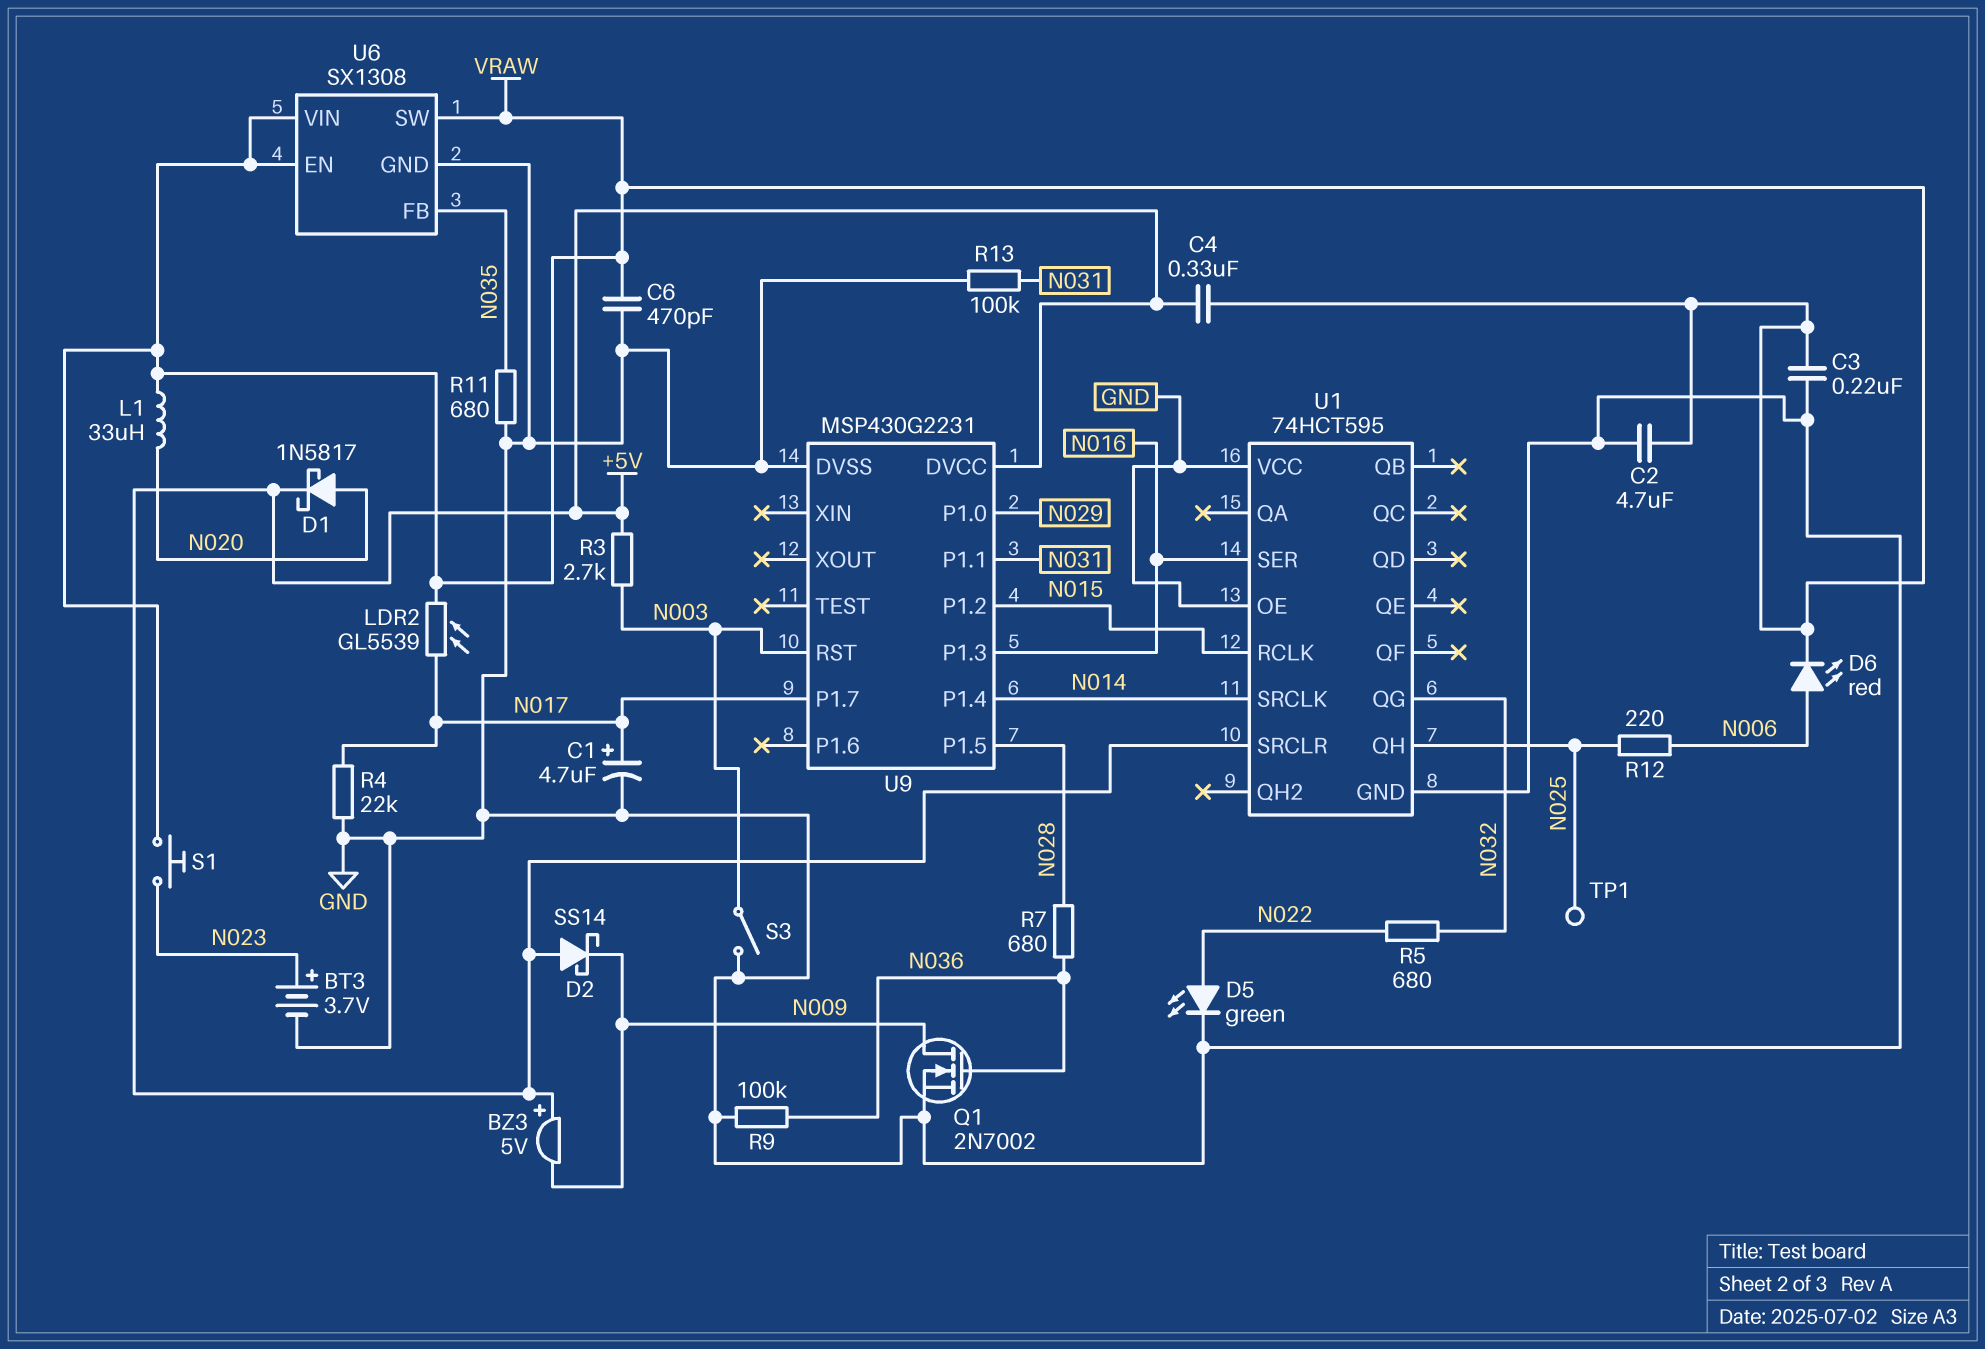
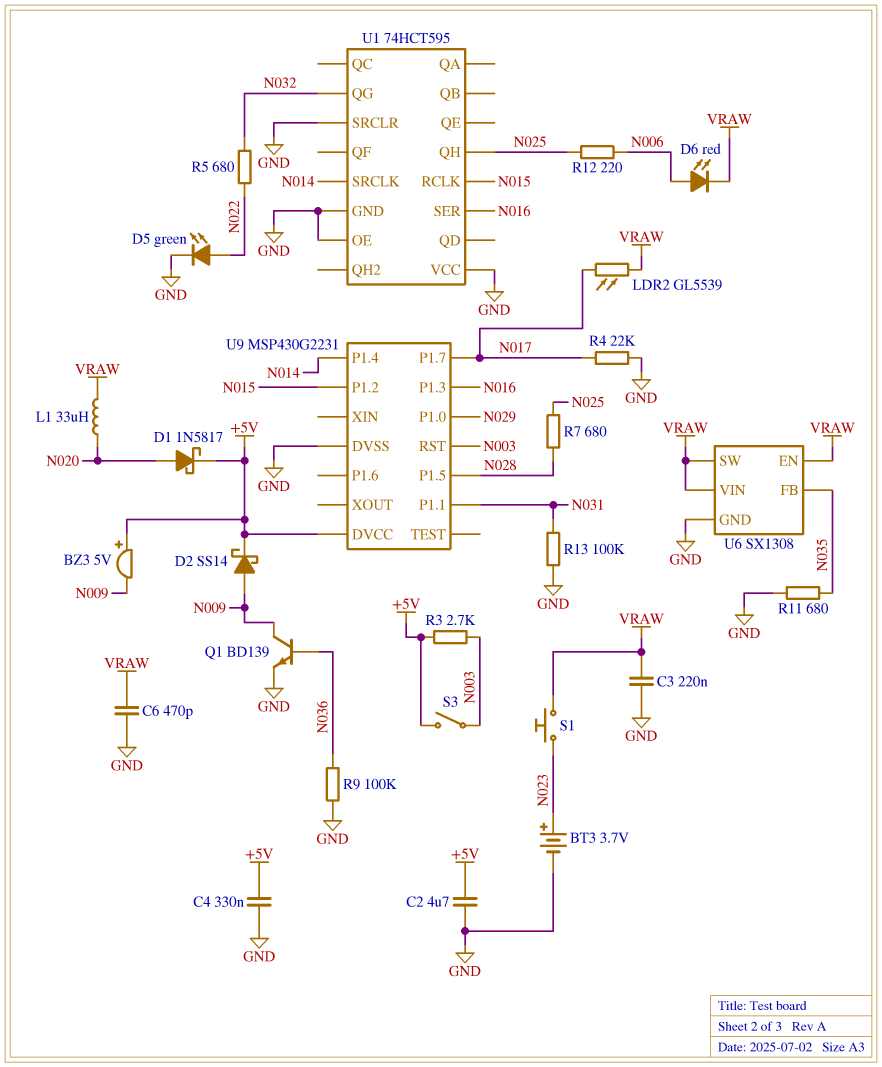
C1: 4.7uF (plus N017, minus GND) -> none
C2: 4.7uF (GND, VRAW) -> 4.7uF (+5V, GND)
C4: 330nF (+5V, VRAW) -> 330nF (+5V, GND)
D2: schottky SS14 (A +5V, K N009) -> schottky SS14 (A N009, K +5V)
Q1: NMOS 2N7002 (G N036, D N009, S GND) -> NPN BD139 (B N036, C N009, E GND)
R7: 680 (N028, N036) -> 680 (N025, N028)
S3: switch (GND, N003) -> switch (+5V, N003)
TP1: test point (N025) -> none
U1 pin SRCLR: +5V -> GND

